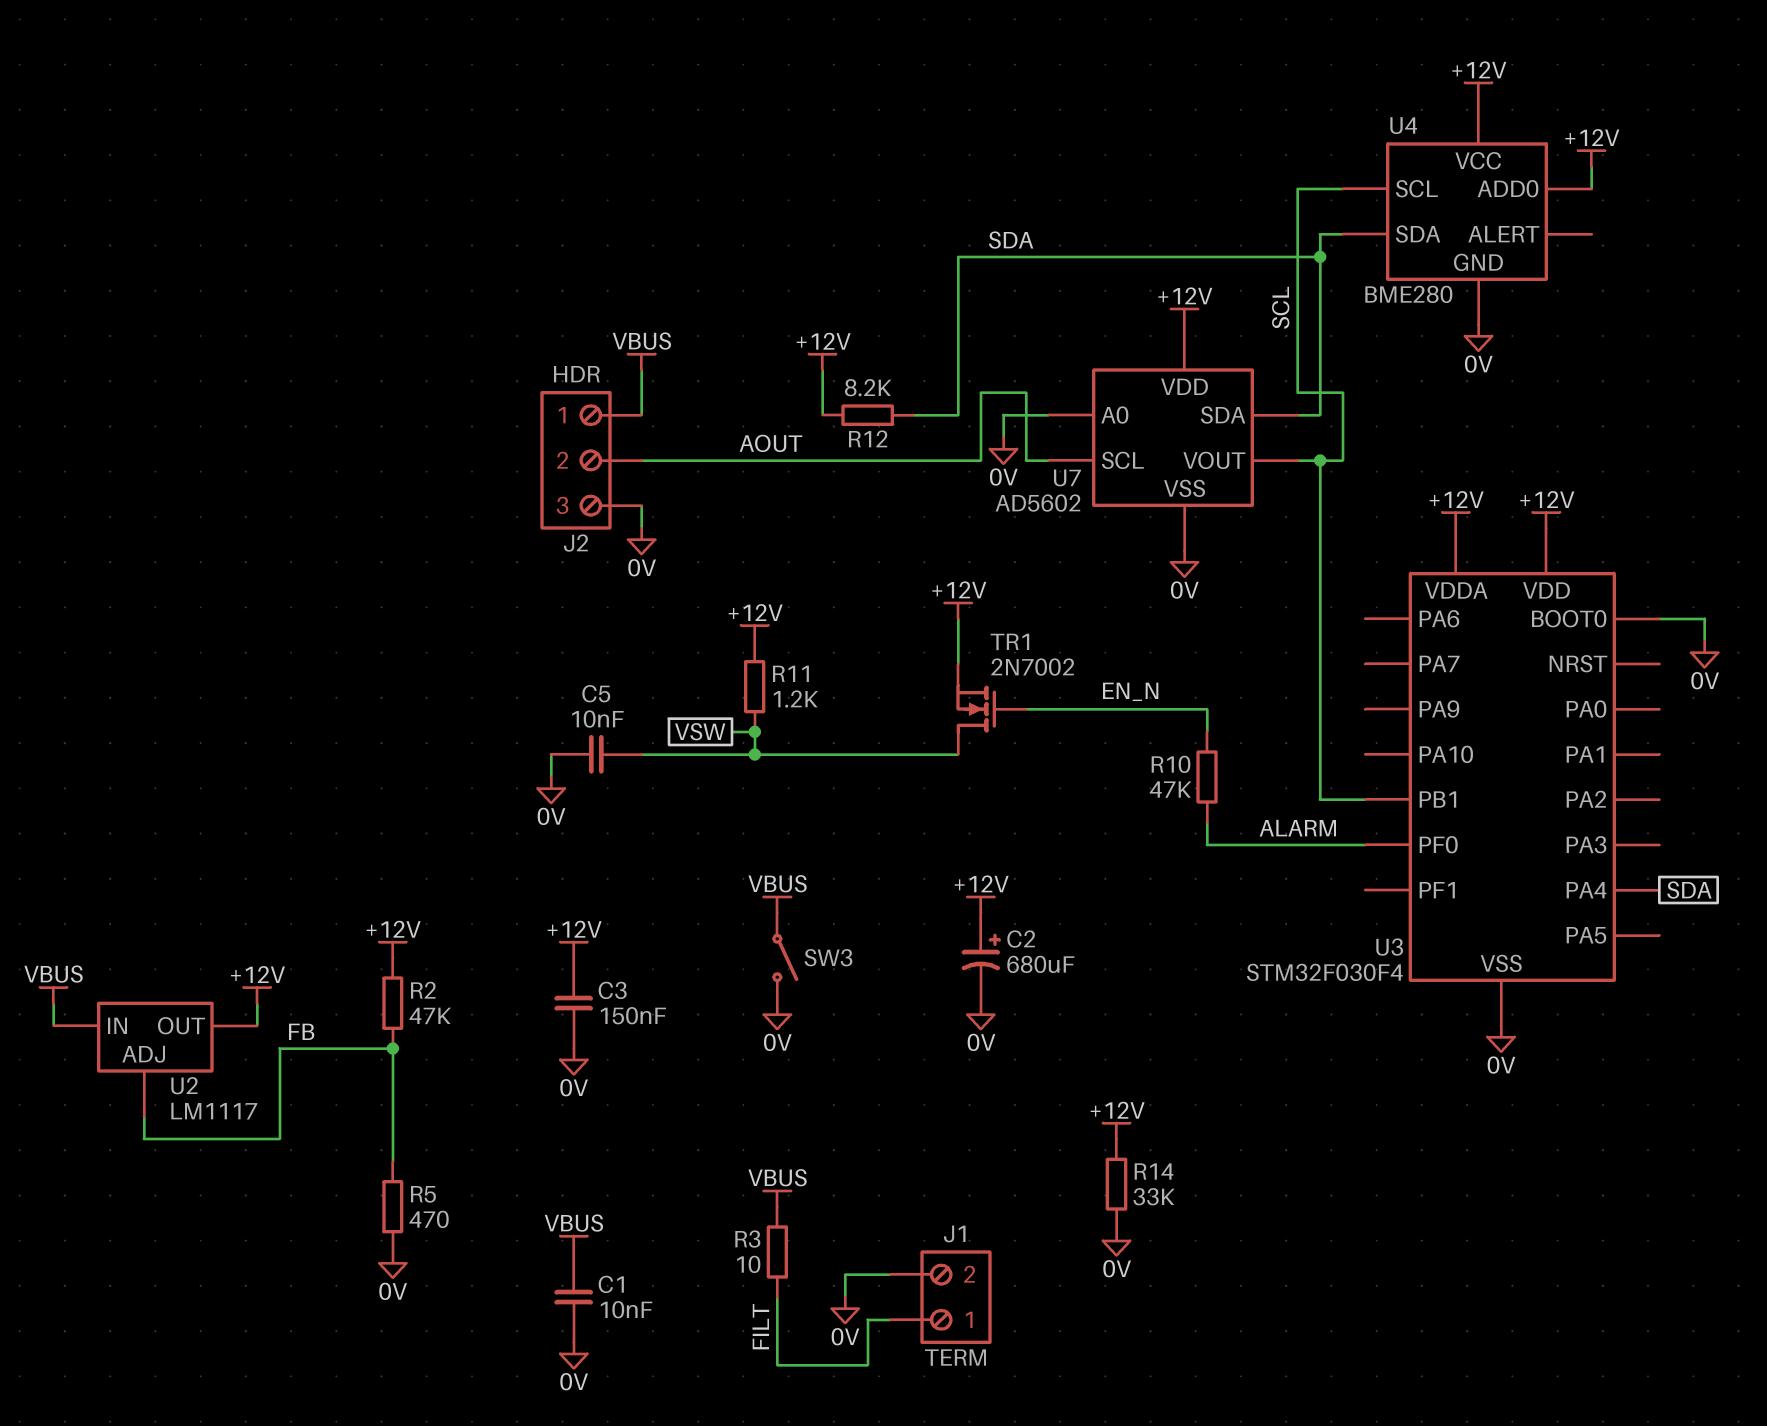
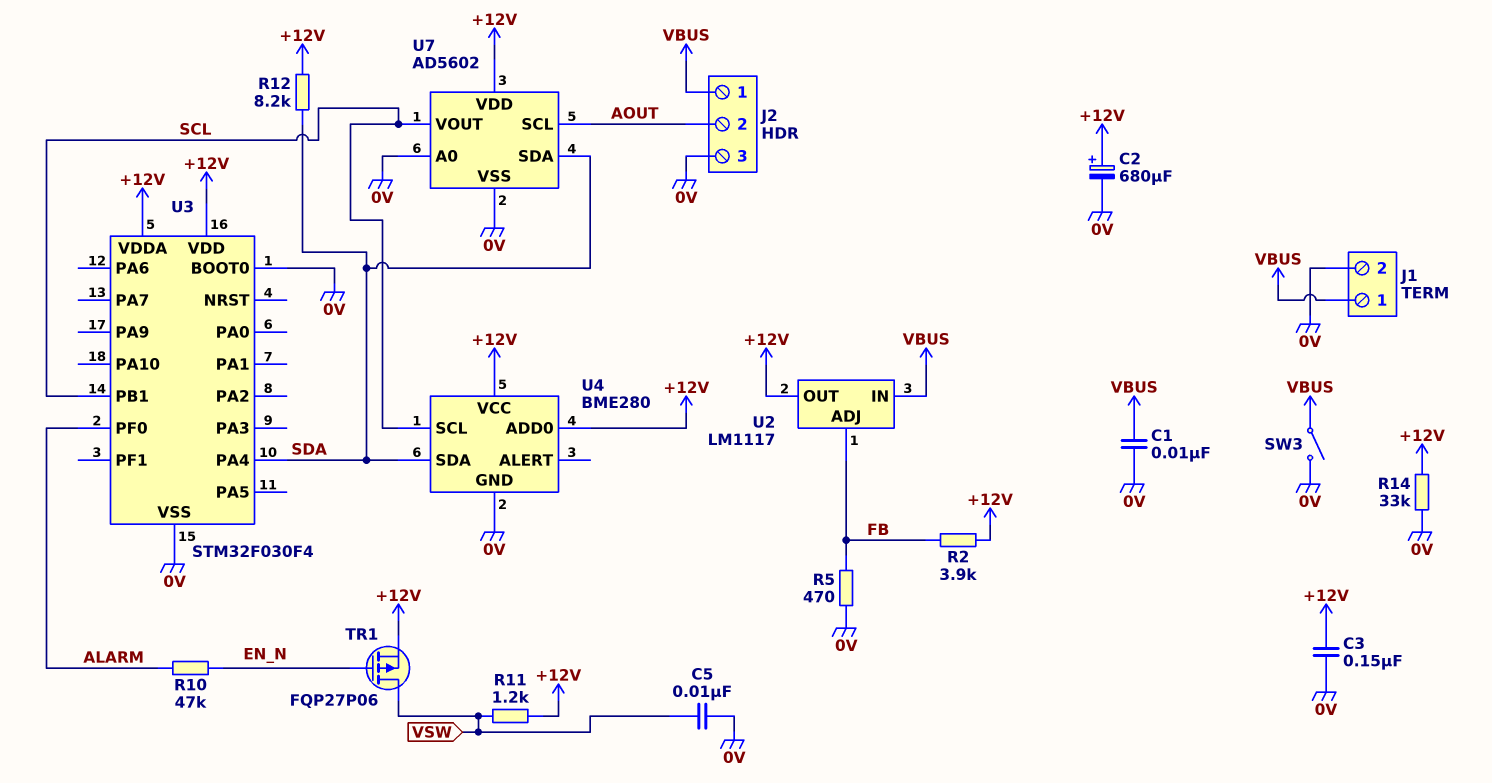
J1 pin 1: FILT -> VBUS
R2: 47k (+12V, FB) -> 3.9k (+12V, FB)
R3: 10 (FILT, VBUS) -> none
TR1: NMOS 2N7002 (G EN_N, D VSW, S +12V) -> PMOS FQP27P06 (G EN_N, D VSW, S +12V)

